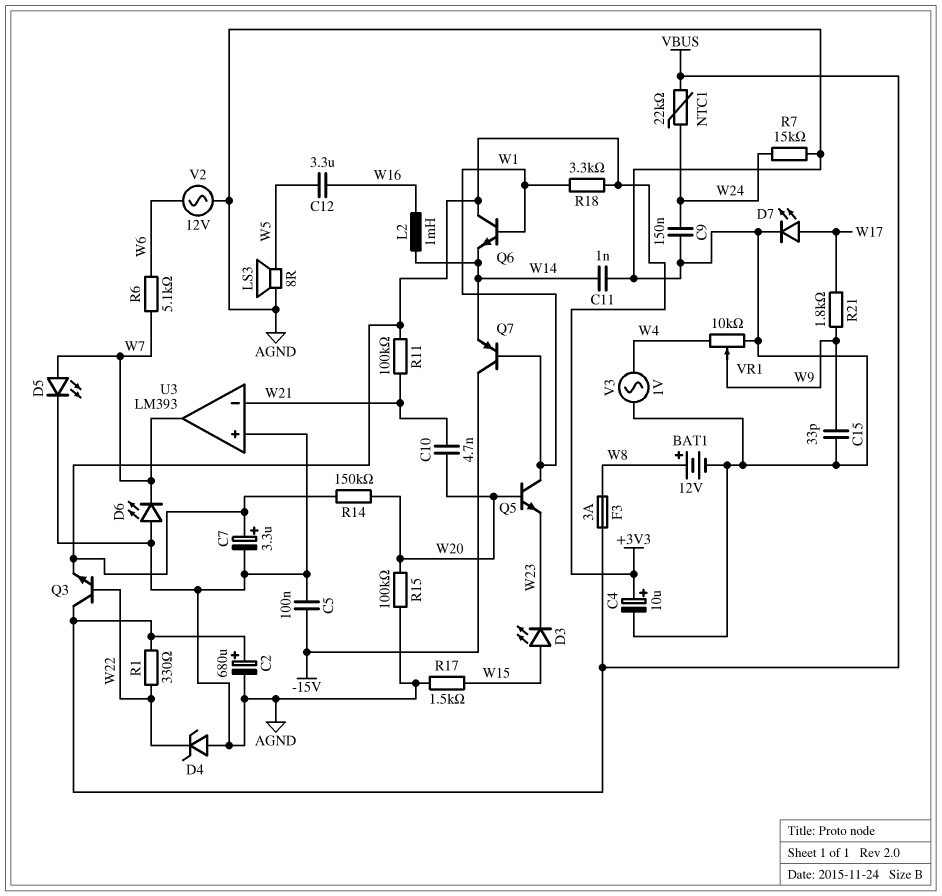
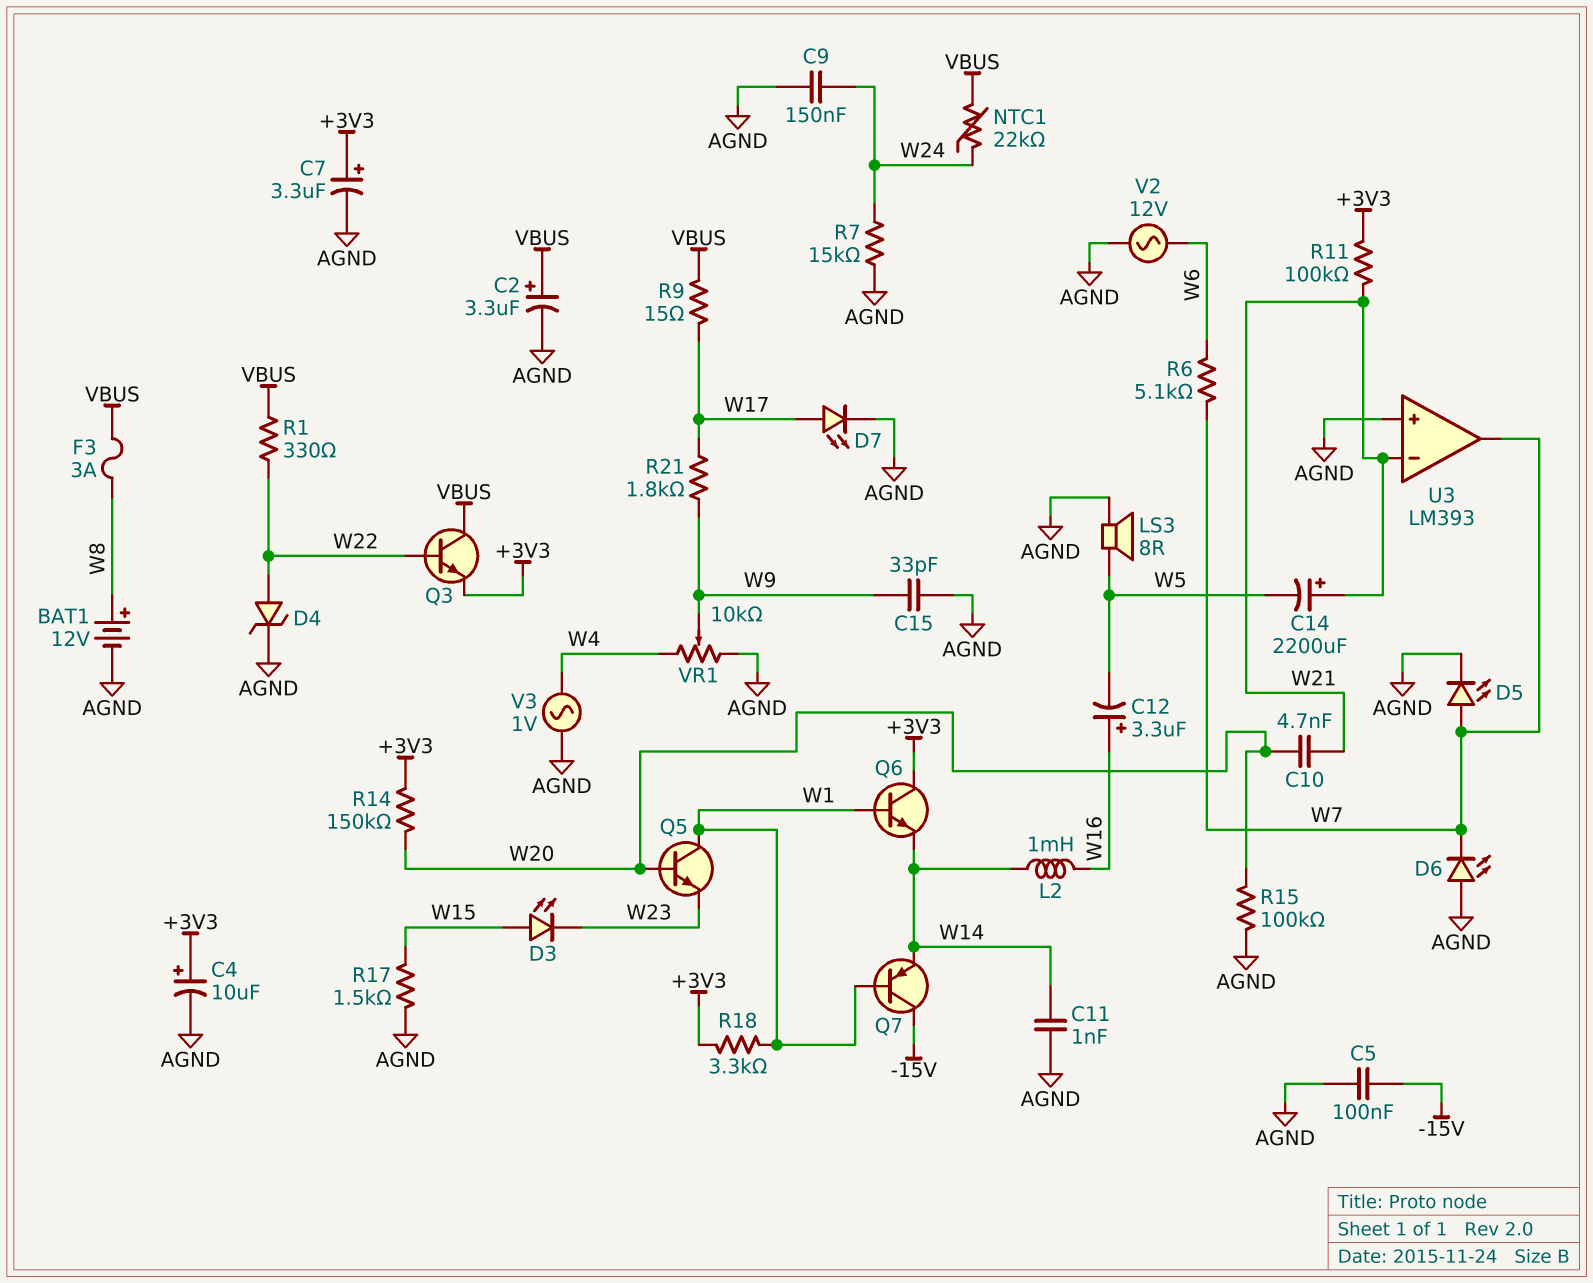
C2: 680uF (plus VBUS, minus AGND) -> 3.3uF (plus VBUS, minus AGND)
C12: 3.3uF (W5, W16) -> 3.3uF (plus W16, minus W5)
C14: none -> 2200uF (plus W21, minus W5)
D4: zener (A AGND, K W22) -> zener (A W22, K AGND)
R9: none -> 15 (VBUS, W17)

